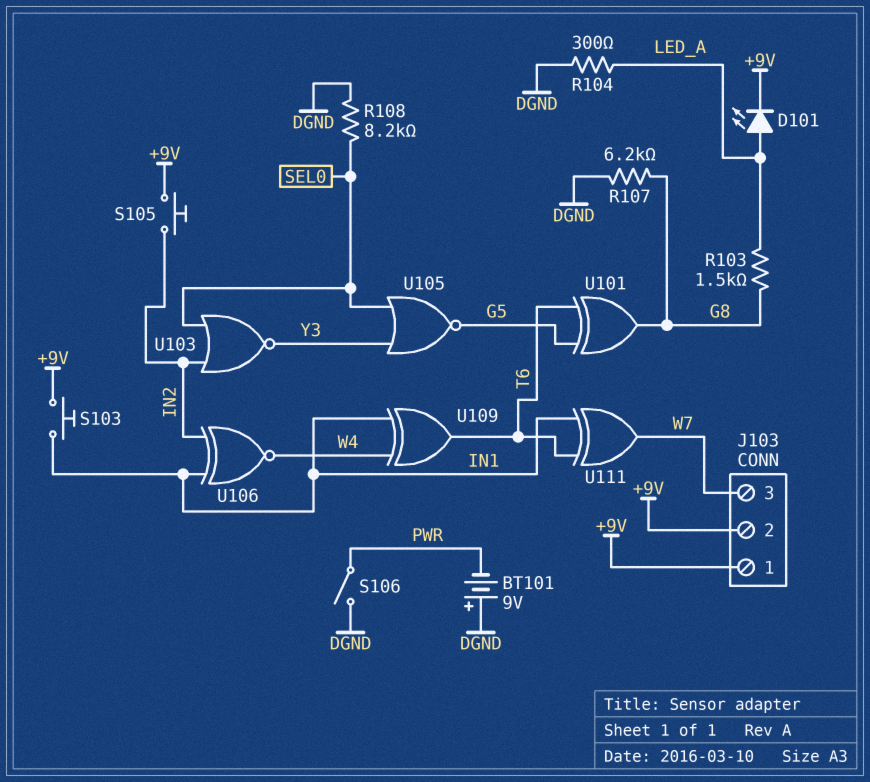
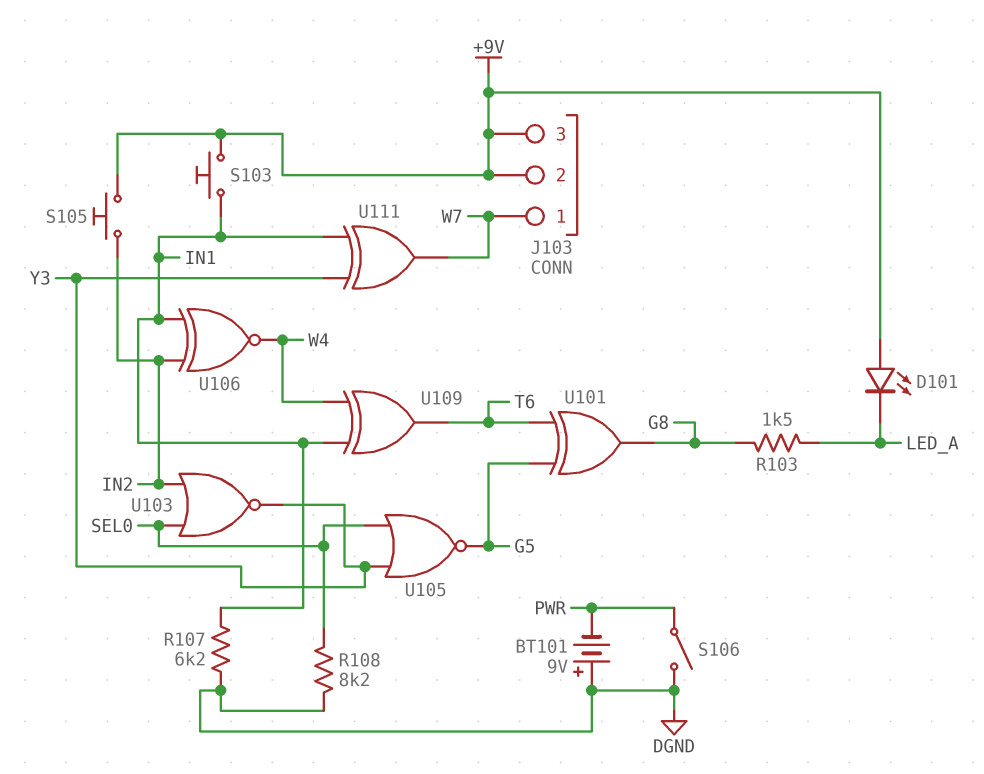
D101: LED (A LED_A, K +9V) -> LED (A +9V, K LED_A)
J103 pin 1: +9V -> W7
J103 pin 3: W7 -> +9V
R104: 300 (DGND, LED_A) -> none
R107: 6.2k (DGND, G8) -> 6.2k (DGND, IN1)
U111: XOR (in IN1, in T6, out W7) -> XOR (in IN1, in Y3, out W7)

